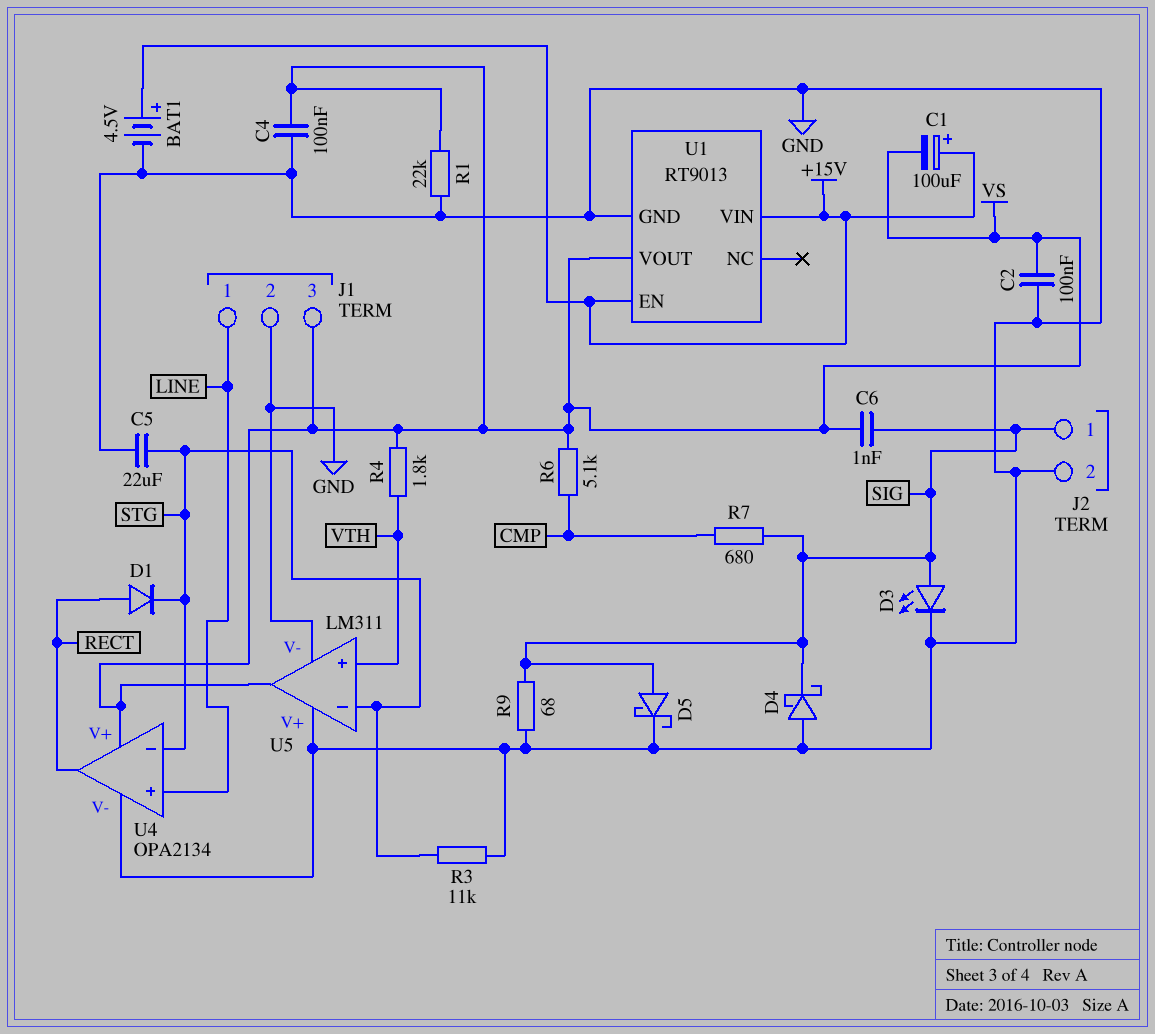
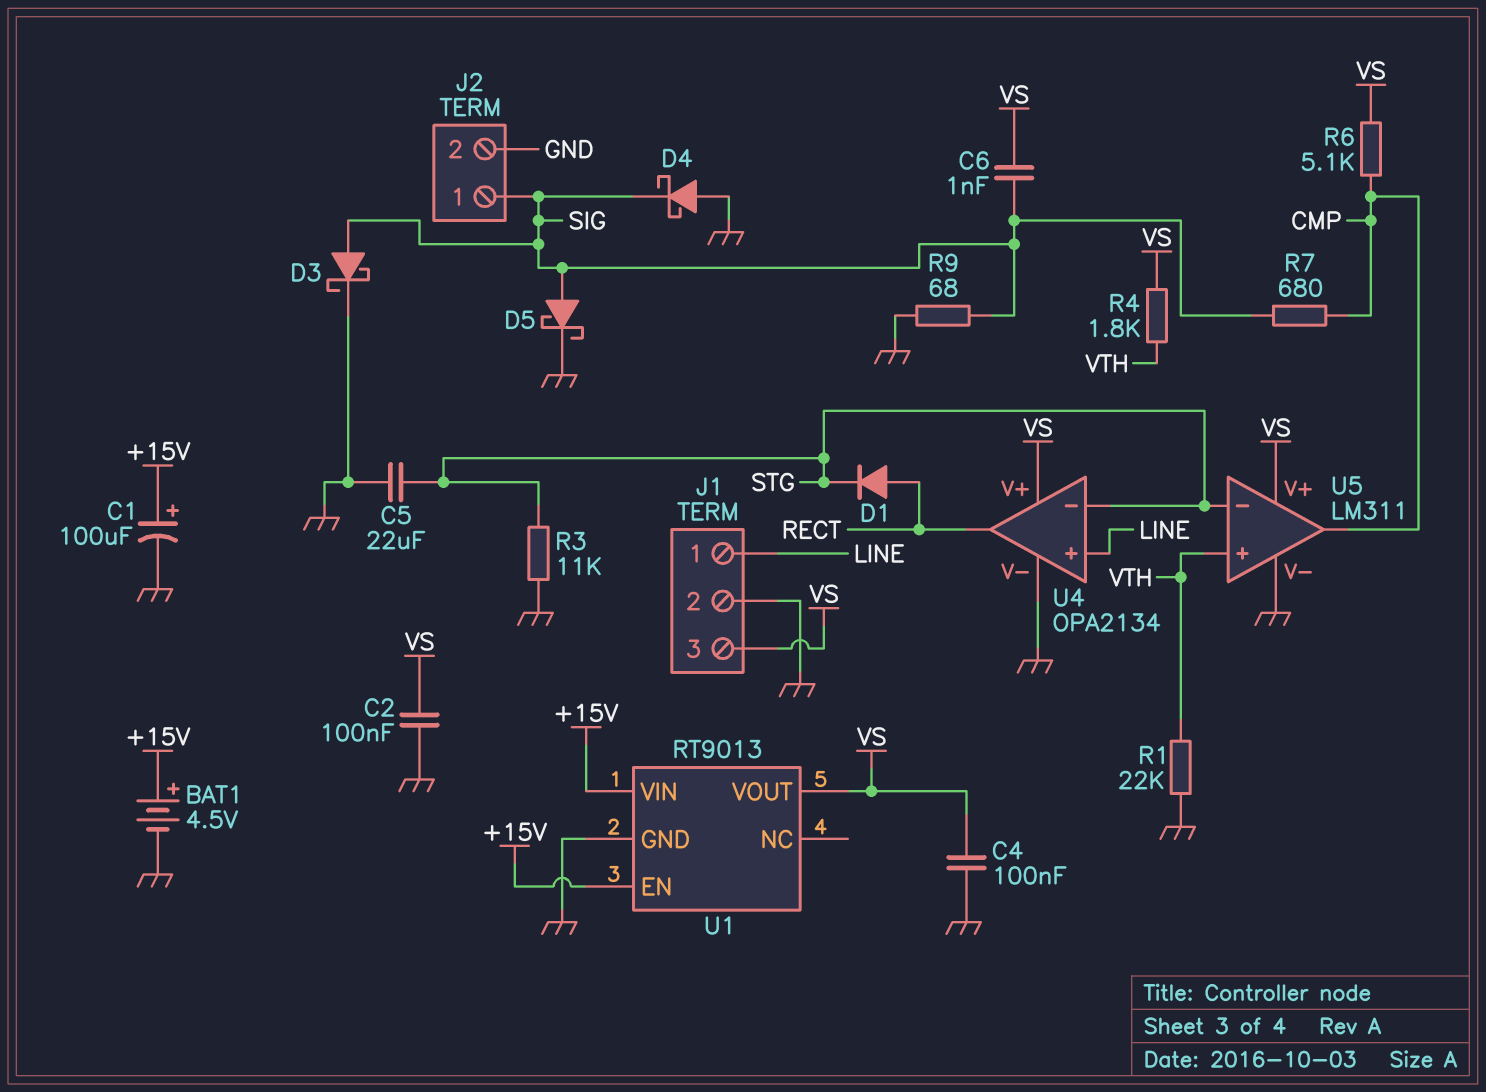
C1: 100uF (plus +15V, minus VS) -> 100uF (plus +15V, minus GND)
D3: LED (A SIG, K GND) -> schottky (A SIG, K GND)
R1: 22k (GND, VS) -> 22k (GND, VTH)
U5 pin V+: GND -> VS
U5 pin out: VS -> CMP

